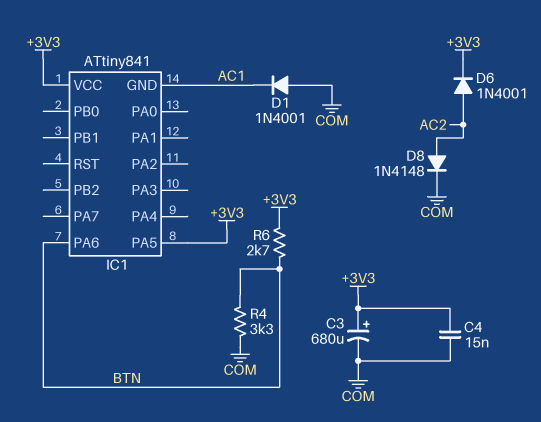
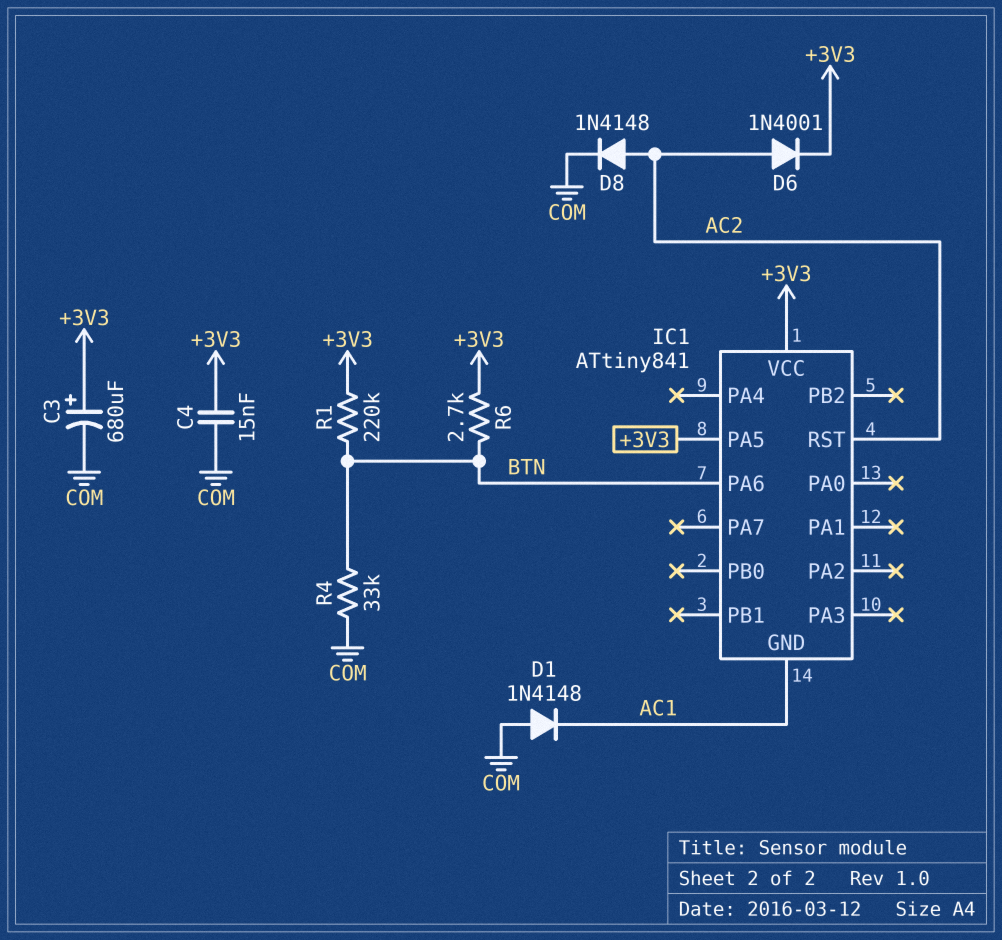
D1: diode 1N4001 (A COM, K AC1) -> diode 1N4148 (A COM, K AC1)
IC1 pin RST: none -> AC2
R1: none -> 220k (+3V3, BTN)
R4: 3.3k (BTN, COM) -> 33k (BTN, COM)

